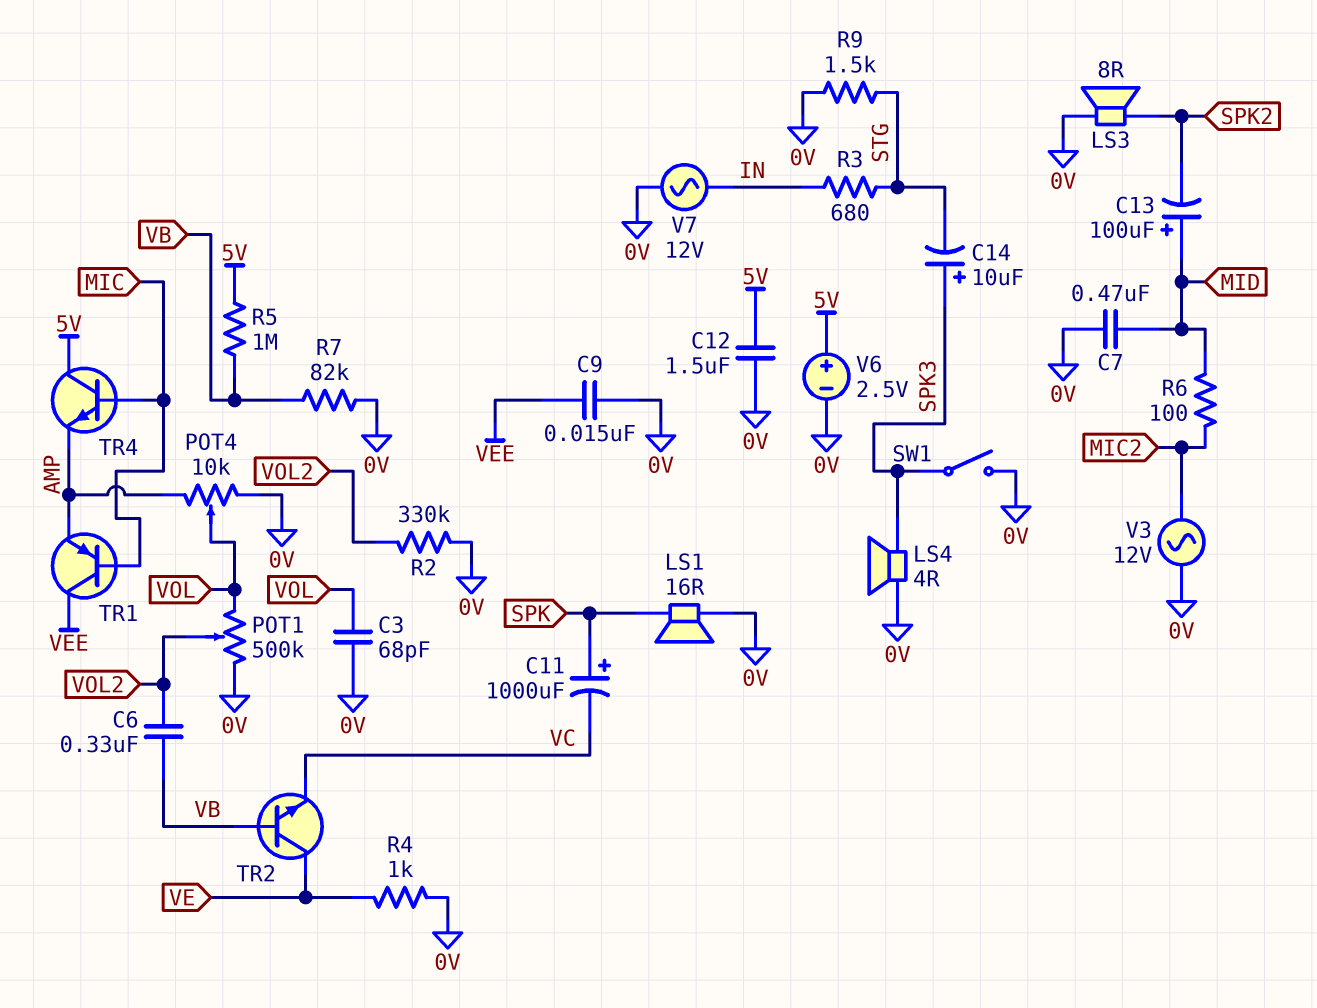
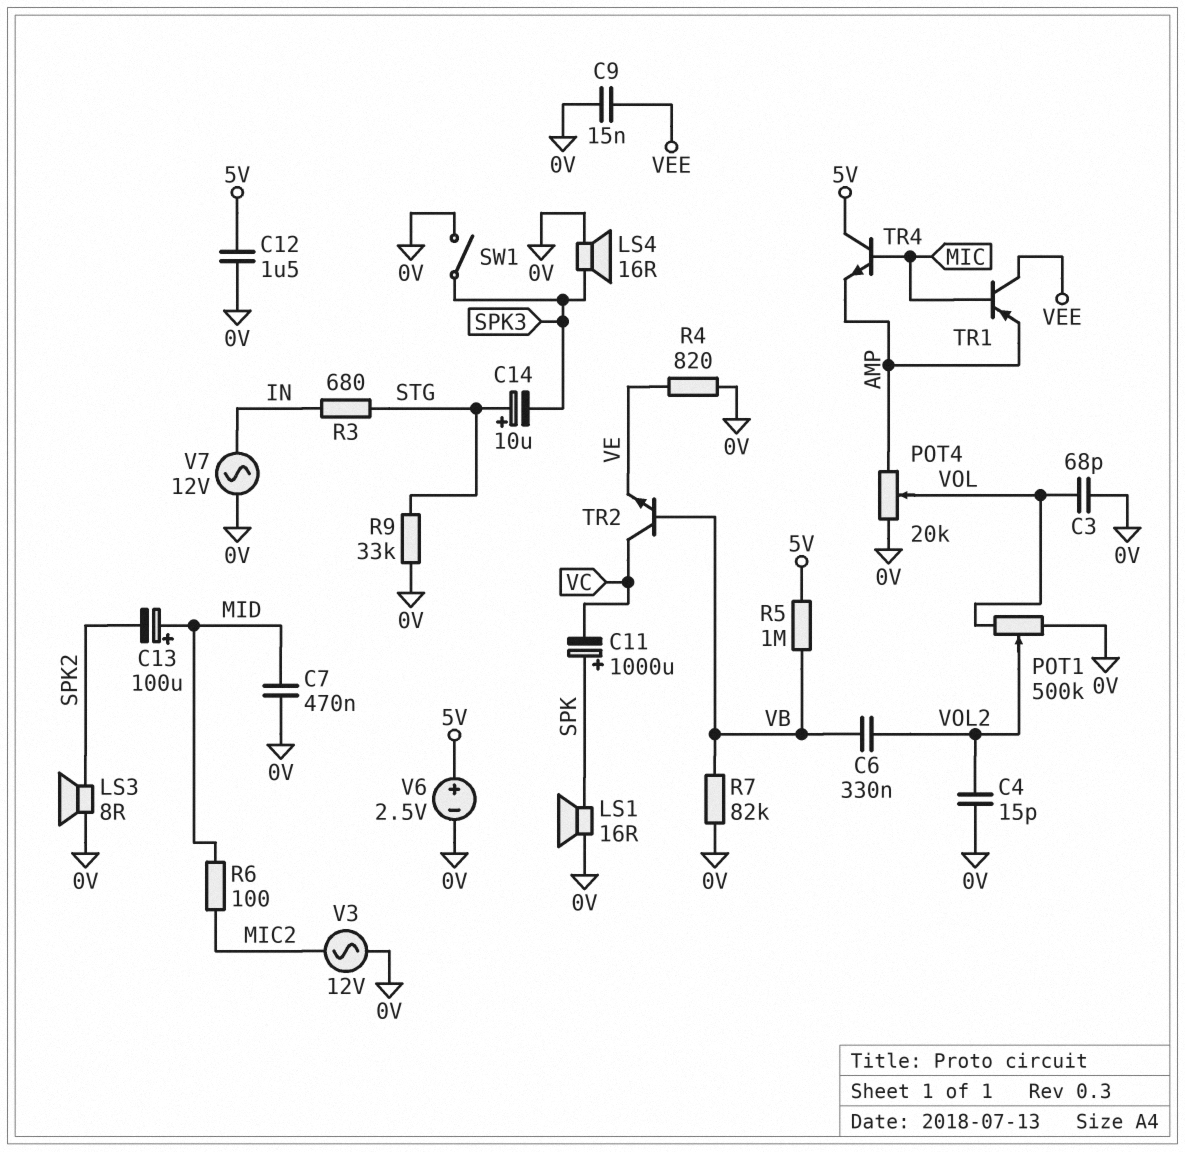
C4: none -> 15pF (0V, VOL2)
C14: 10uF (plus SPK3, minus STG) -> 10uF (plus STG, minus SPK3)
LS4: speaker 4R (0V, SPK3) -> speaker 16R (0V, SPK3)
POT4: 10k (0V, AMP, wiper VOL) -> 20k (0V, AMP, wiper VOL)
R2: 330k (0V, VOL2) -> none
R4: 1k (0V, VE) -> 820 (0V, VE)
R9: 1.5k (0V, STG) -> 33k (0V, STG)
TR2: NPN (B VB, C VE, E VC) -> NPN (B VB, C VC, E VE)

